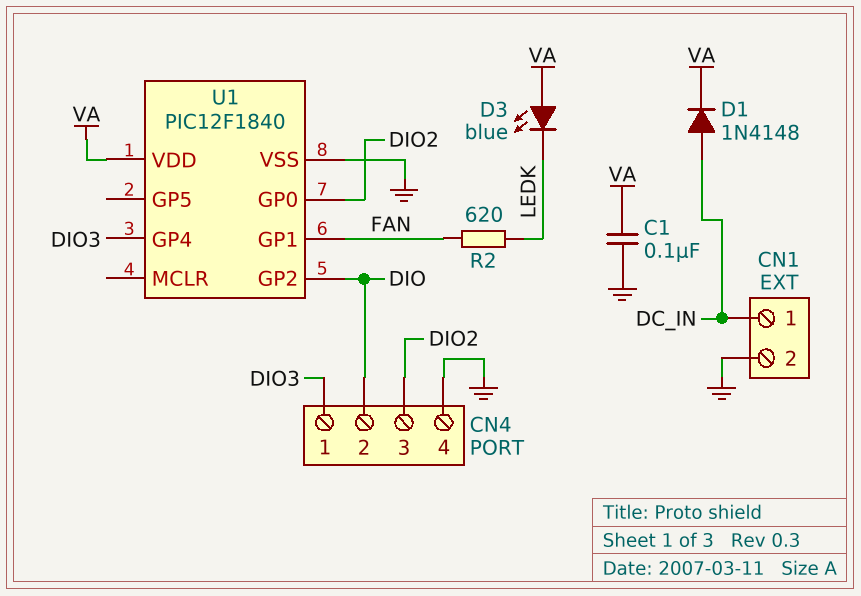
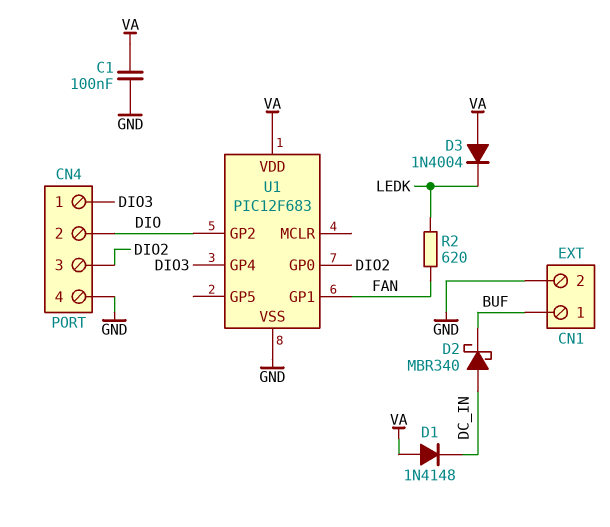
CN1 pin 1: DC_IN -> BUF
D1: diode 1N4148 (A DC_IN, K VA) -> diode 1N4148 (A VA, K DC_IN)
D2: none -> schottky MBR340 (A DC_IN, K BUF)
D3: LED blue (A VA, K LEDK) -> diode 1N4004 (A VA, K LEDK)
U1: PIC12F1840 -> PIC12F683

